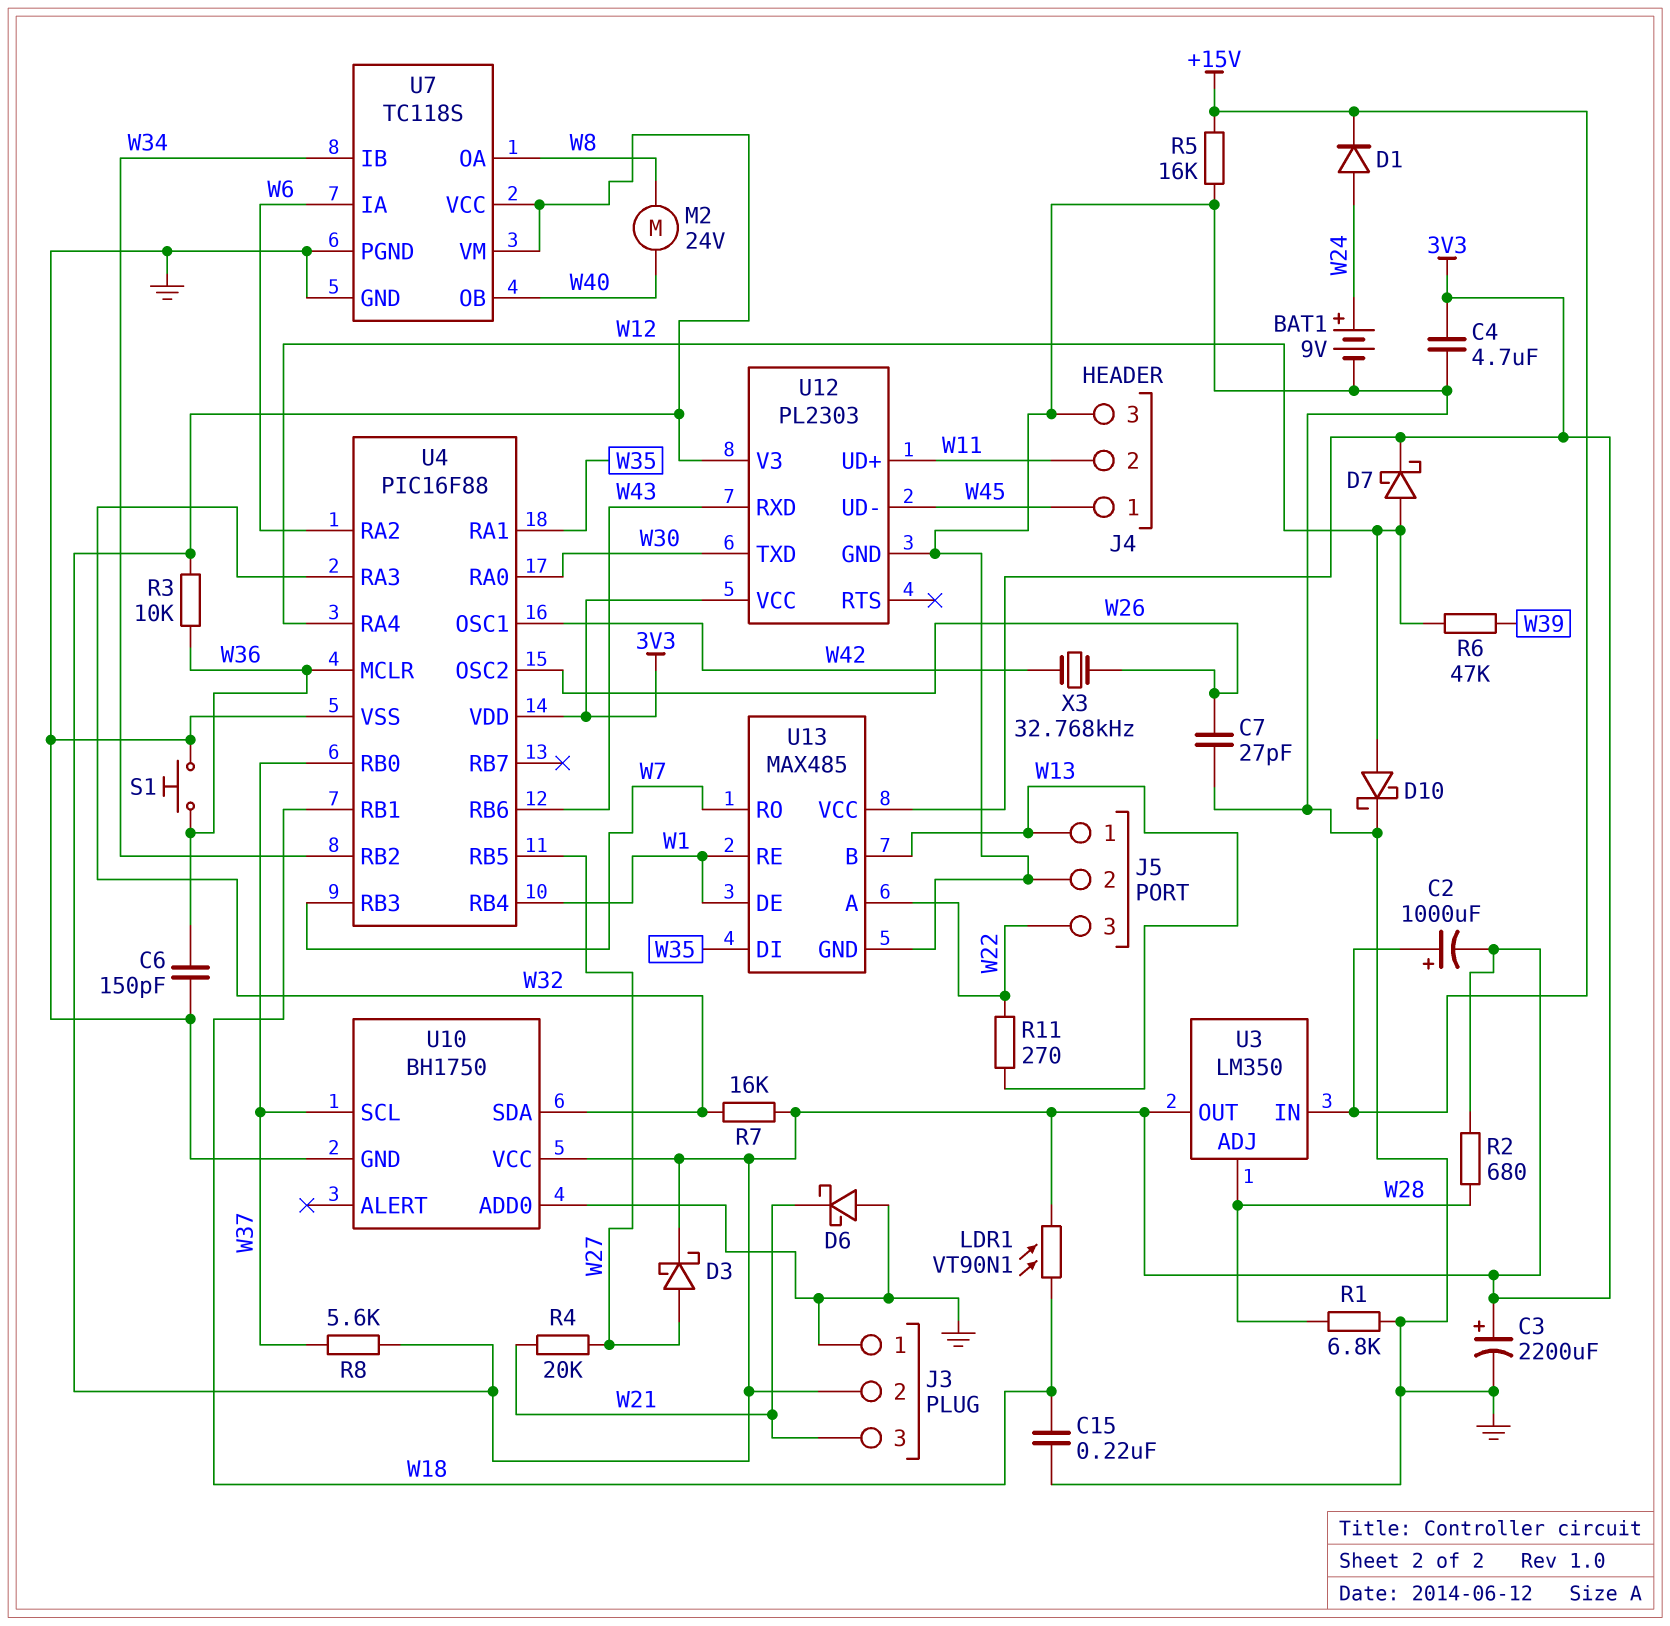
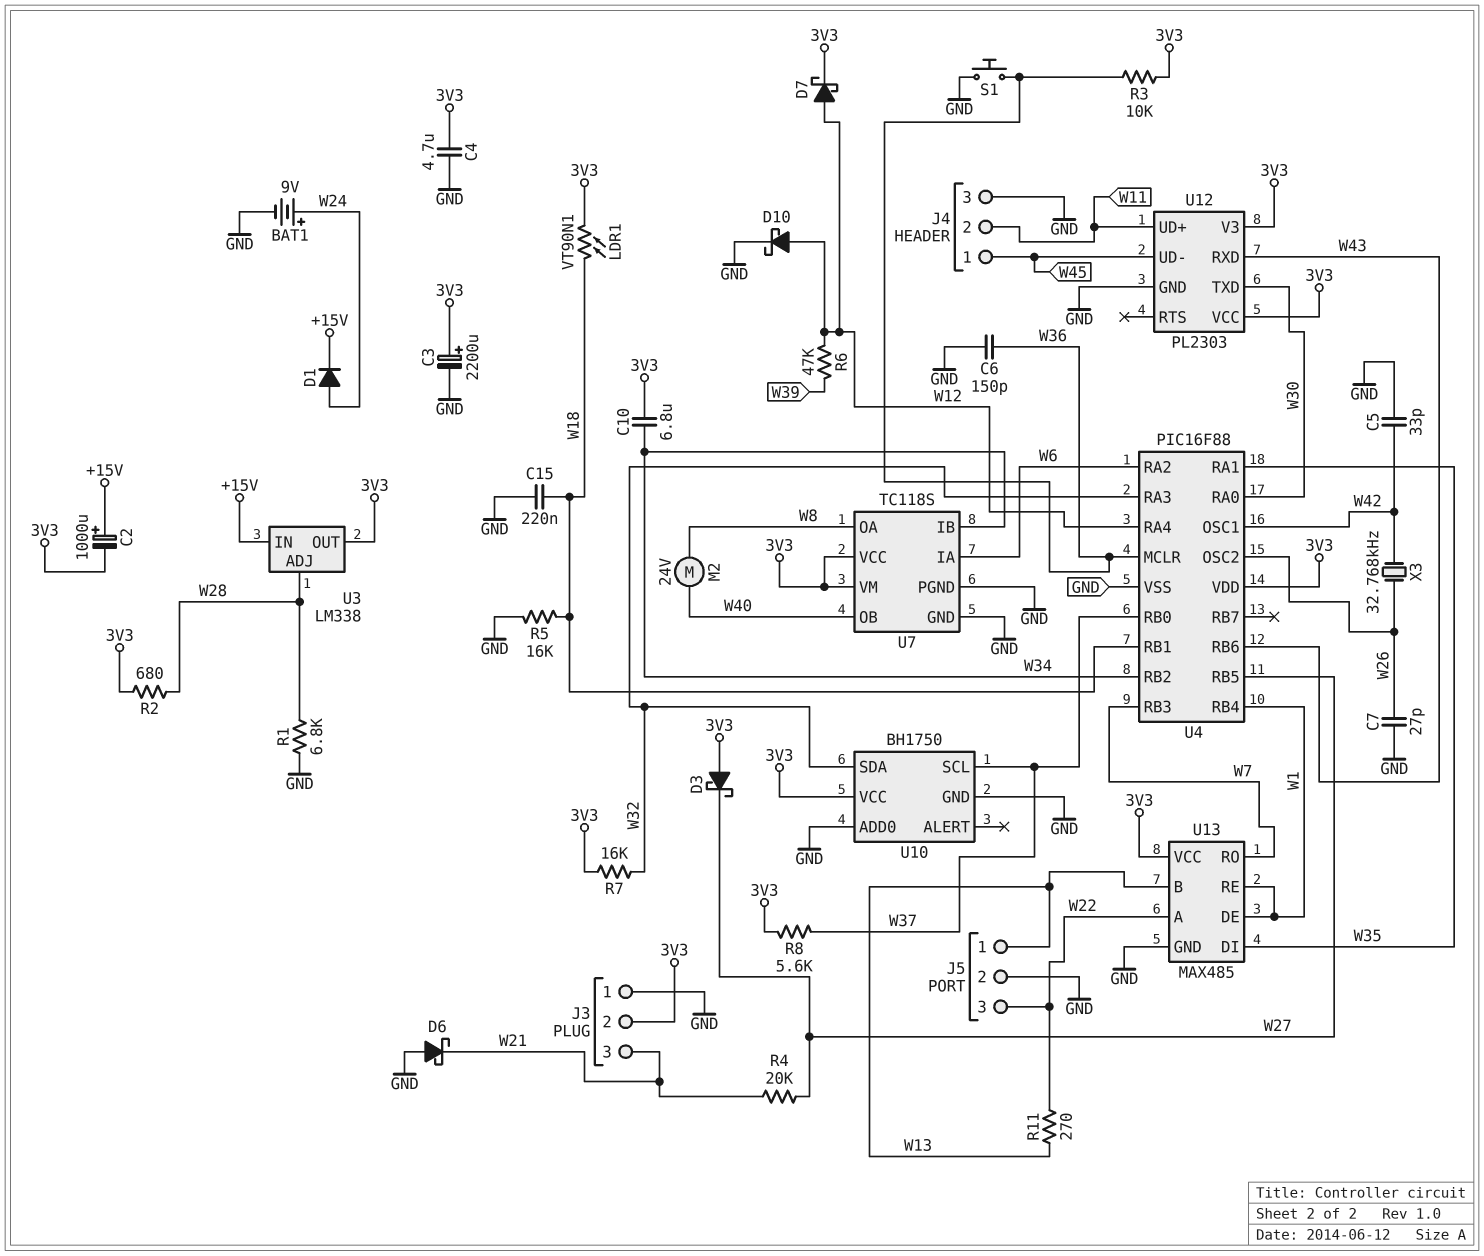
C5: none -> 33pF (GND, W42)
C10: none -> 6.8uF (3V3, W34)
D3: schottky (A W27, K 3V3) -> schottky (A 3V3, K W27)
R5: 16k (+15V, GND) -> 16k (GND, W18)
U3: LM350 -> LM338

